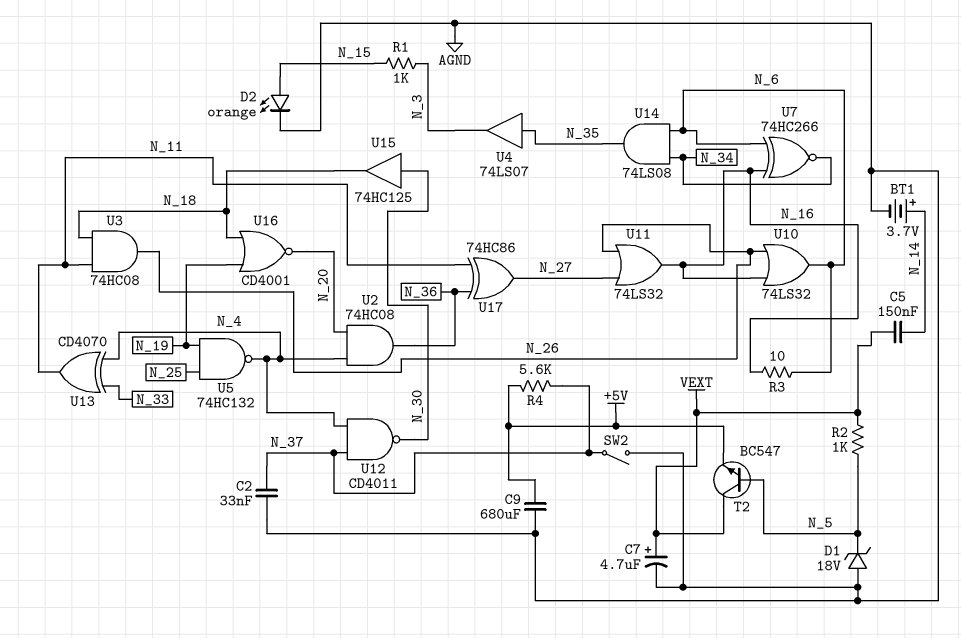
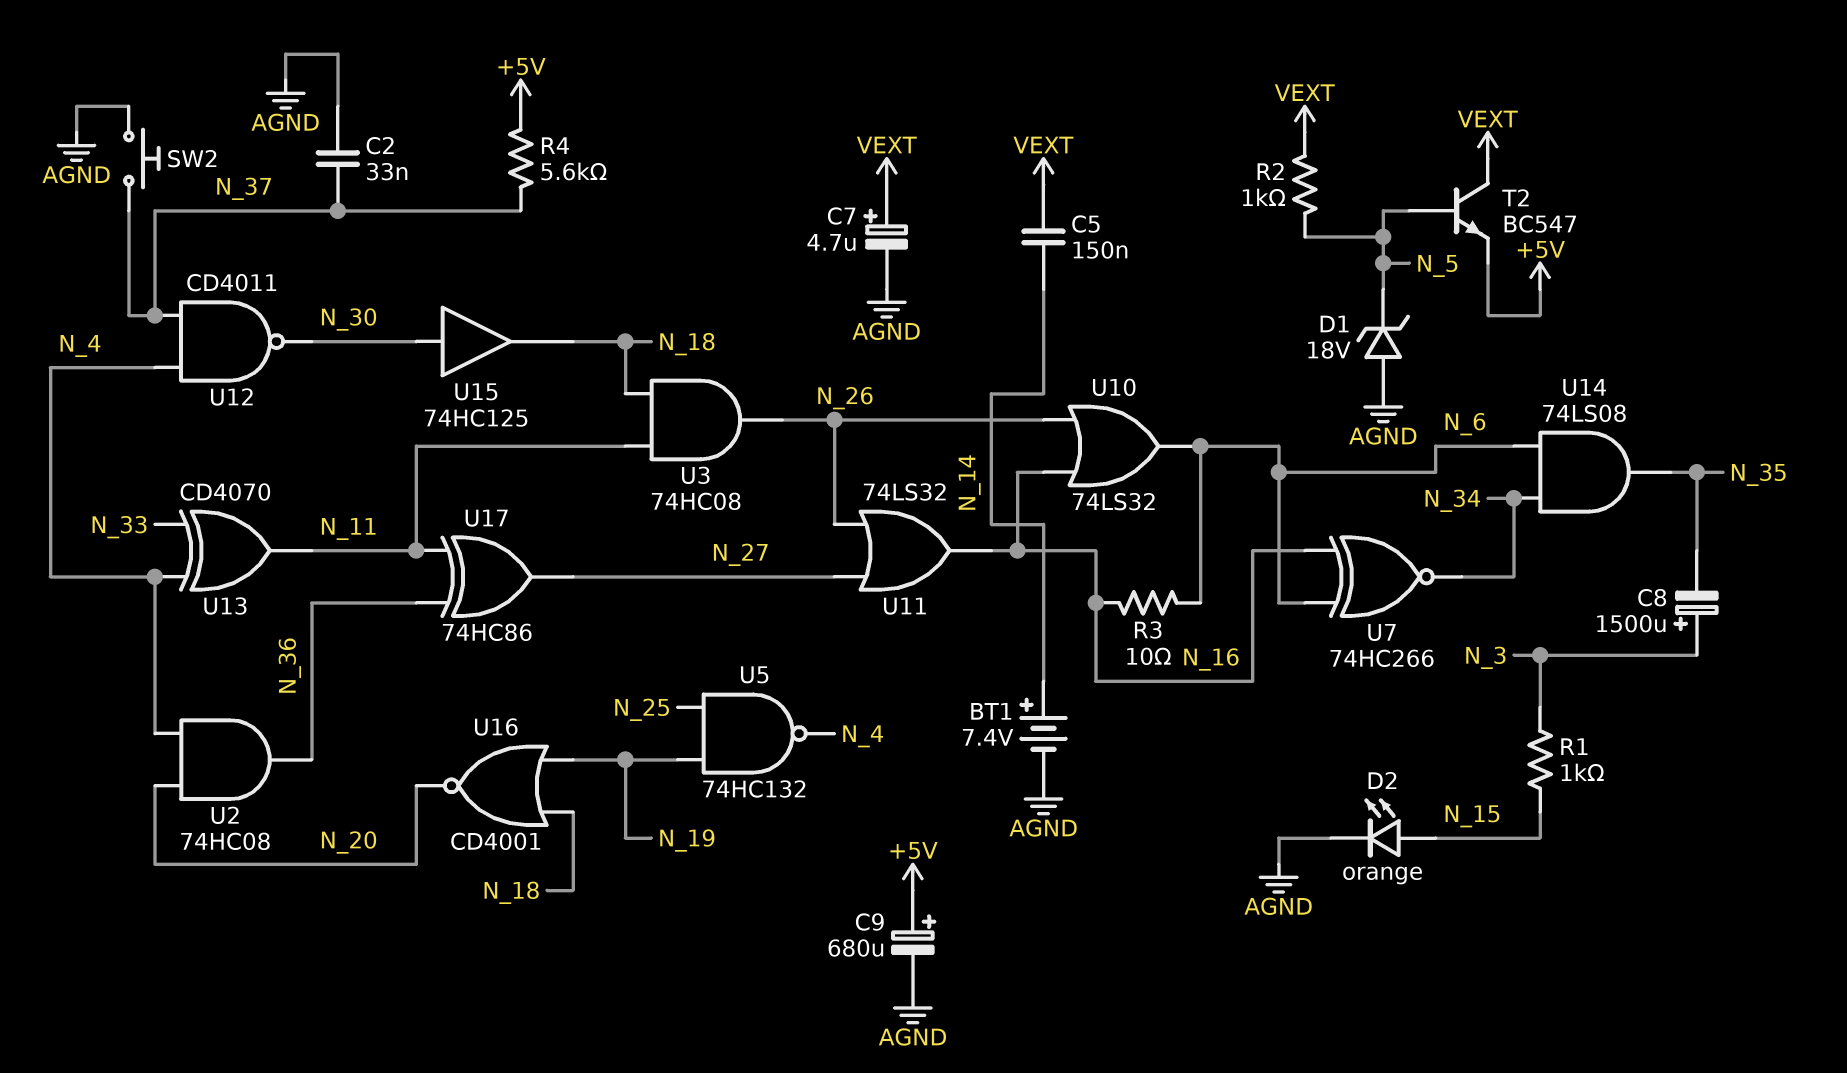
BT1: 3.7V (plus N_14, minus AGND) -> 7.4V (plus N_14, minus AGND)
C8: none -> 1500uF (plus N_3, minus N_35)
C9: 680uF (+5V, AGND) -> 680uF (plus +5V, minus AGND)
SW2: switch (AGND, N_37) -> button (AGND, N_37)
U4: buffer 74LS07 (in N_35, out N_3) -> none

